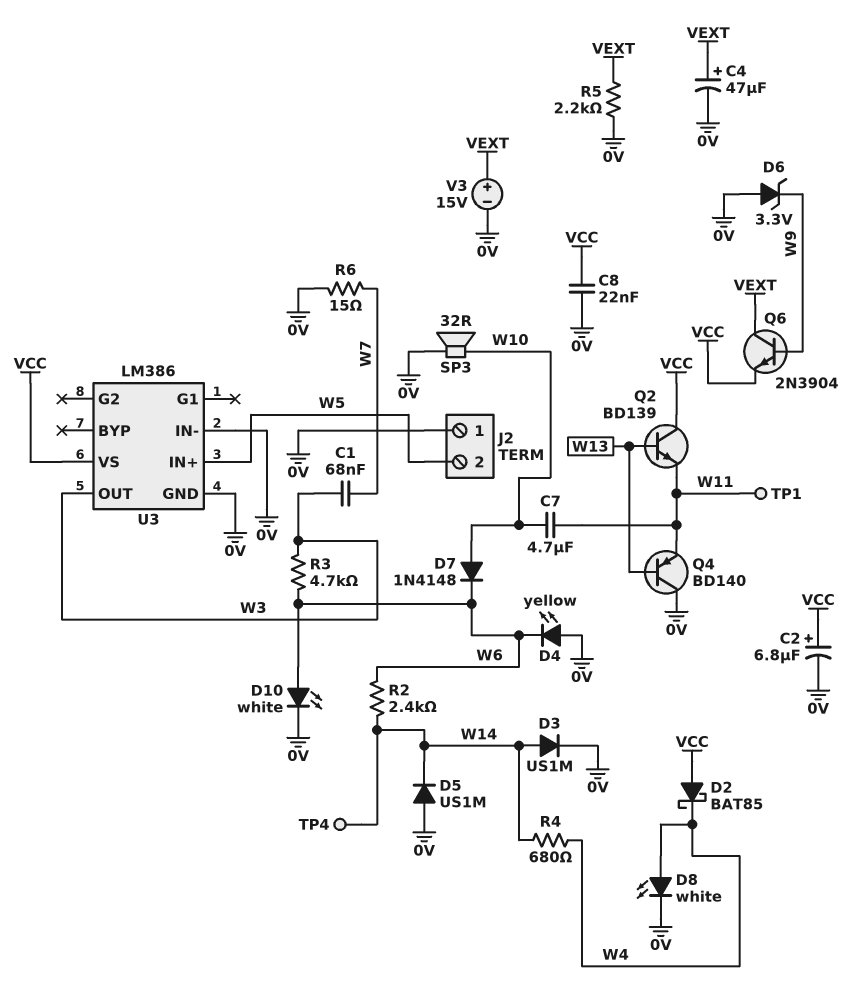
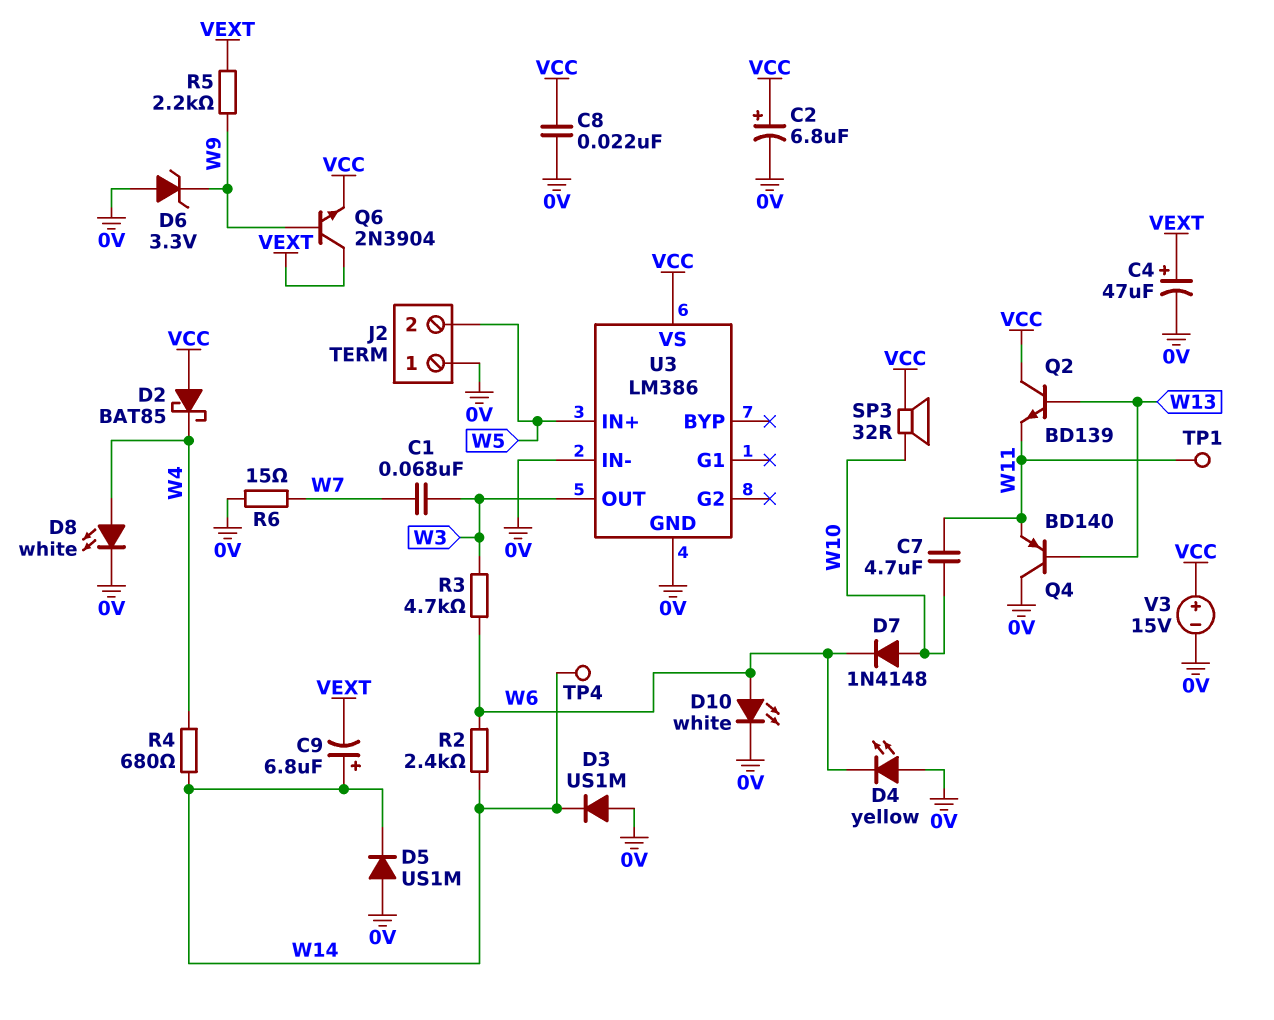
C9: none -> 6.8uF (plus W14, minus VEXT)
D3: diode US1M (A W14, K 0V) -> diode US1M (A 0V, K W14)
R5: 2.2k (0V, VEXT) -> 2.2k (VEXT, W9)
SP3: speaker 32R (0V, W10) -> speaker 32R (VCC, W10)
V3: 15V (plus VEXT, minus 0V) -> 15V (plus VCC, minus 0V)

